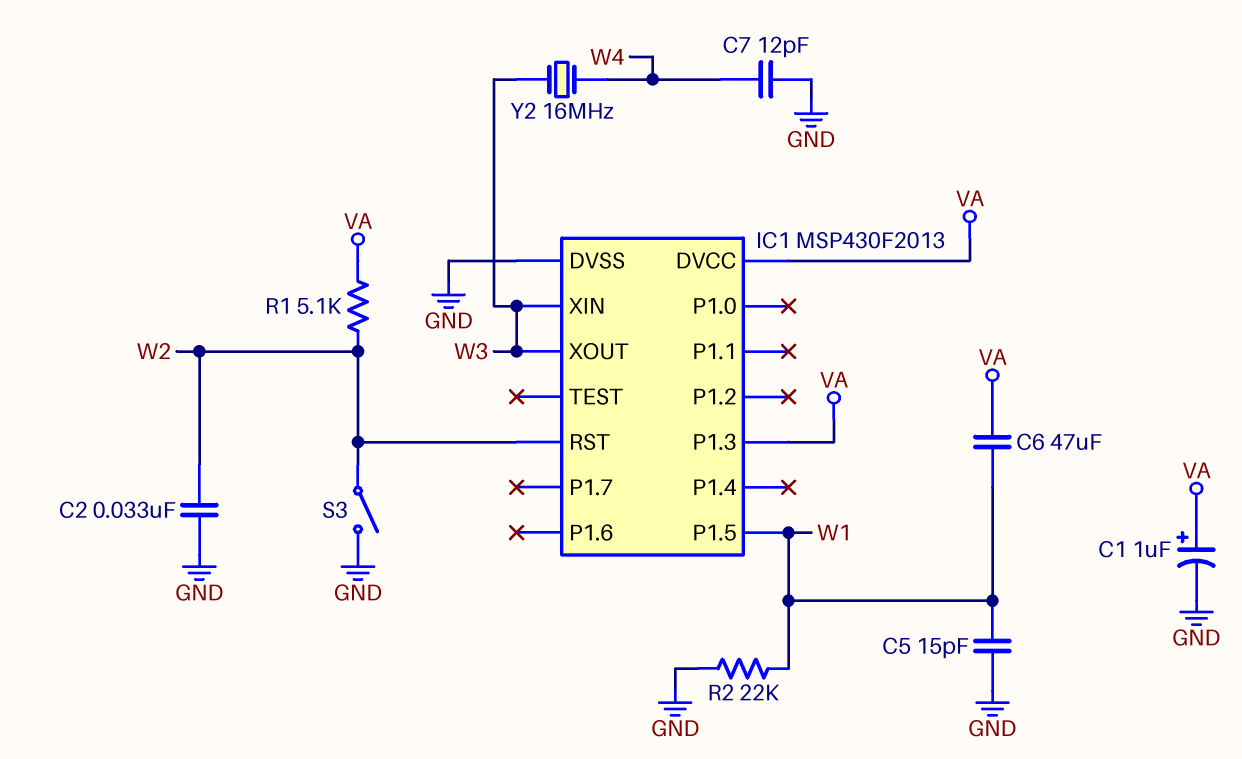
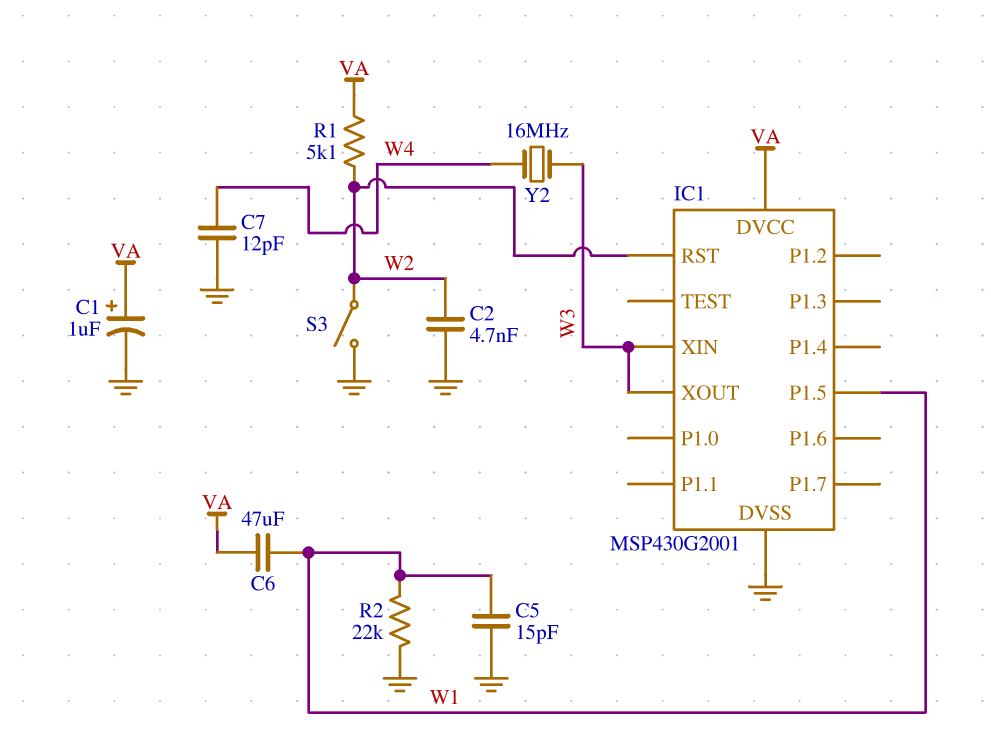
C2: 33nF (GND, W2) -> 4.7nF (GND, W2)
IC1: MSP430F2013 -> MSP430G2001
IC1 pin P1.3: VA -> none

